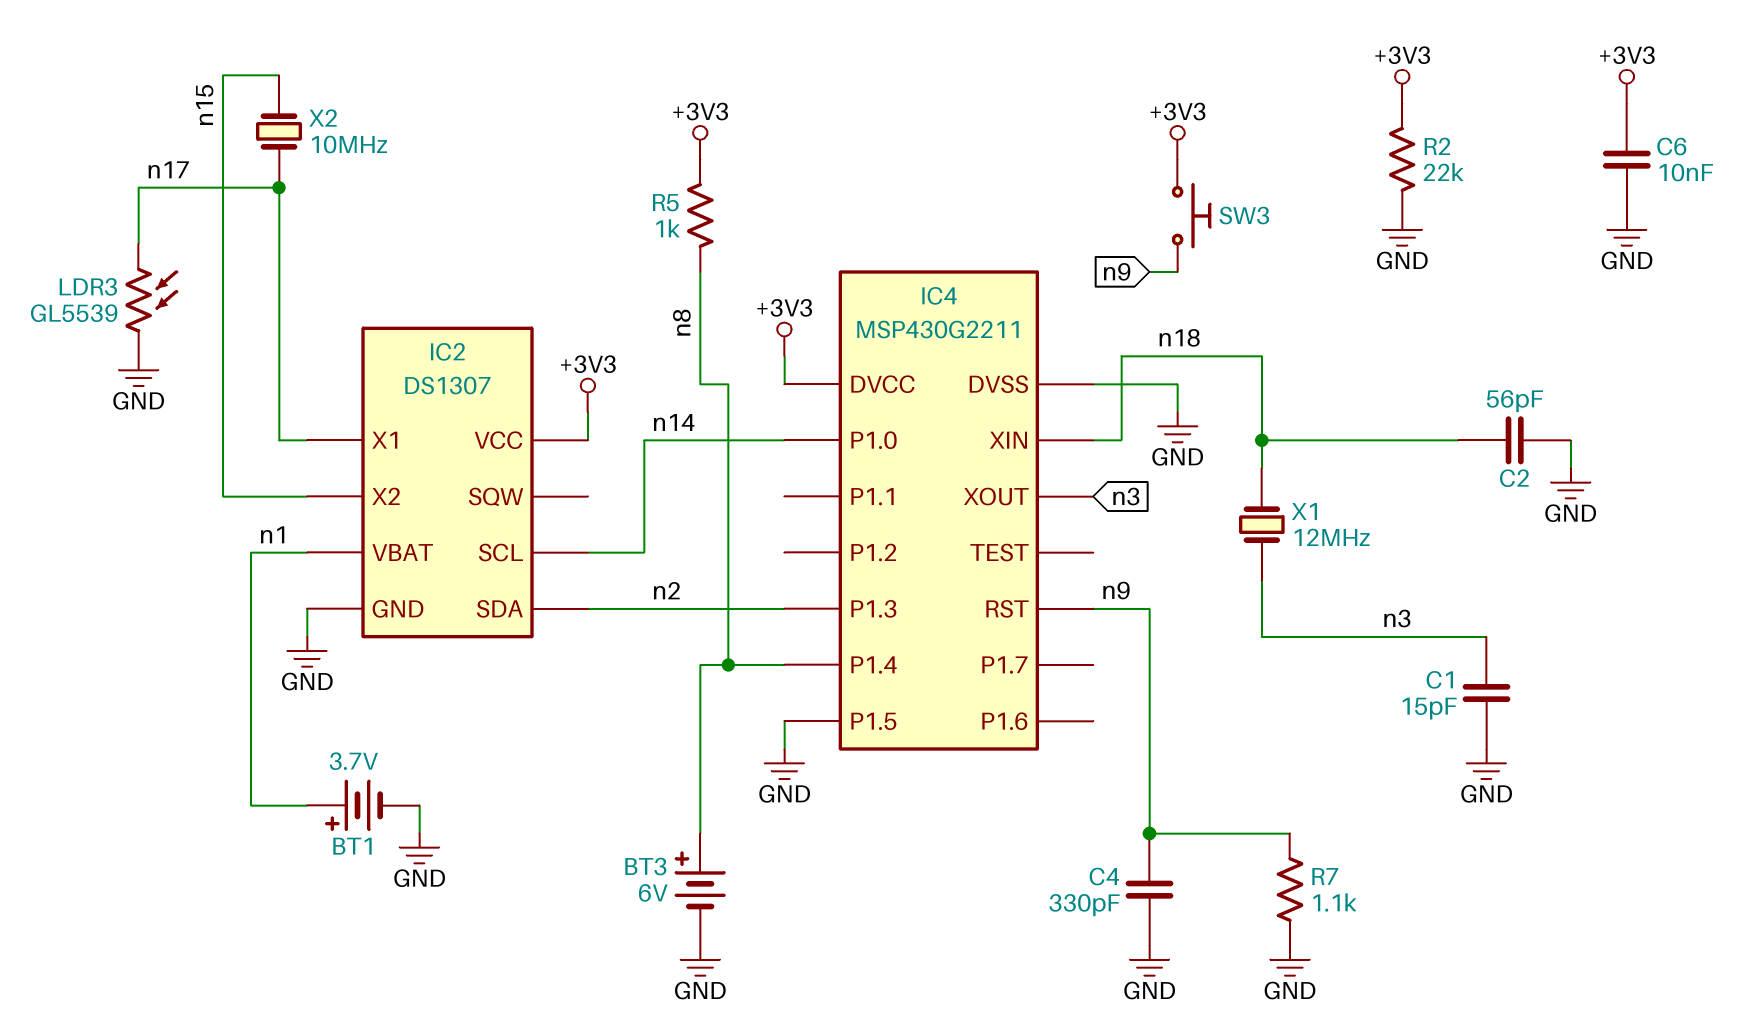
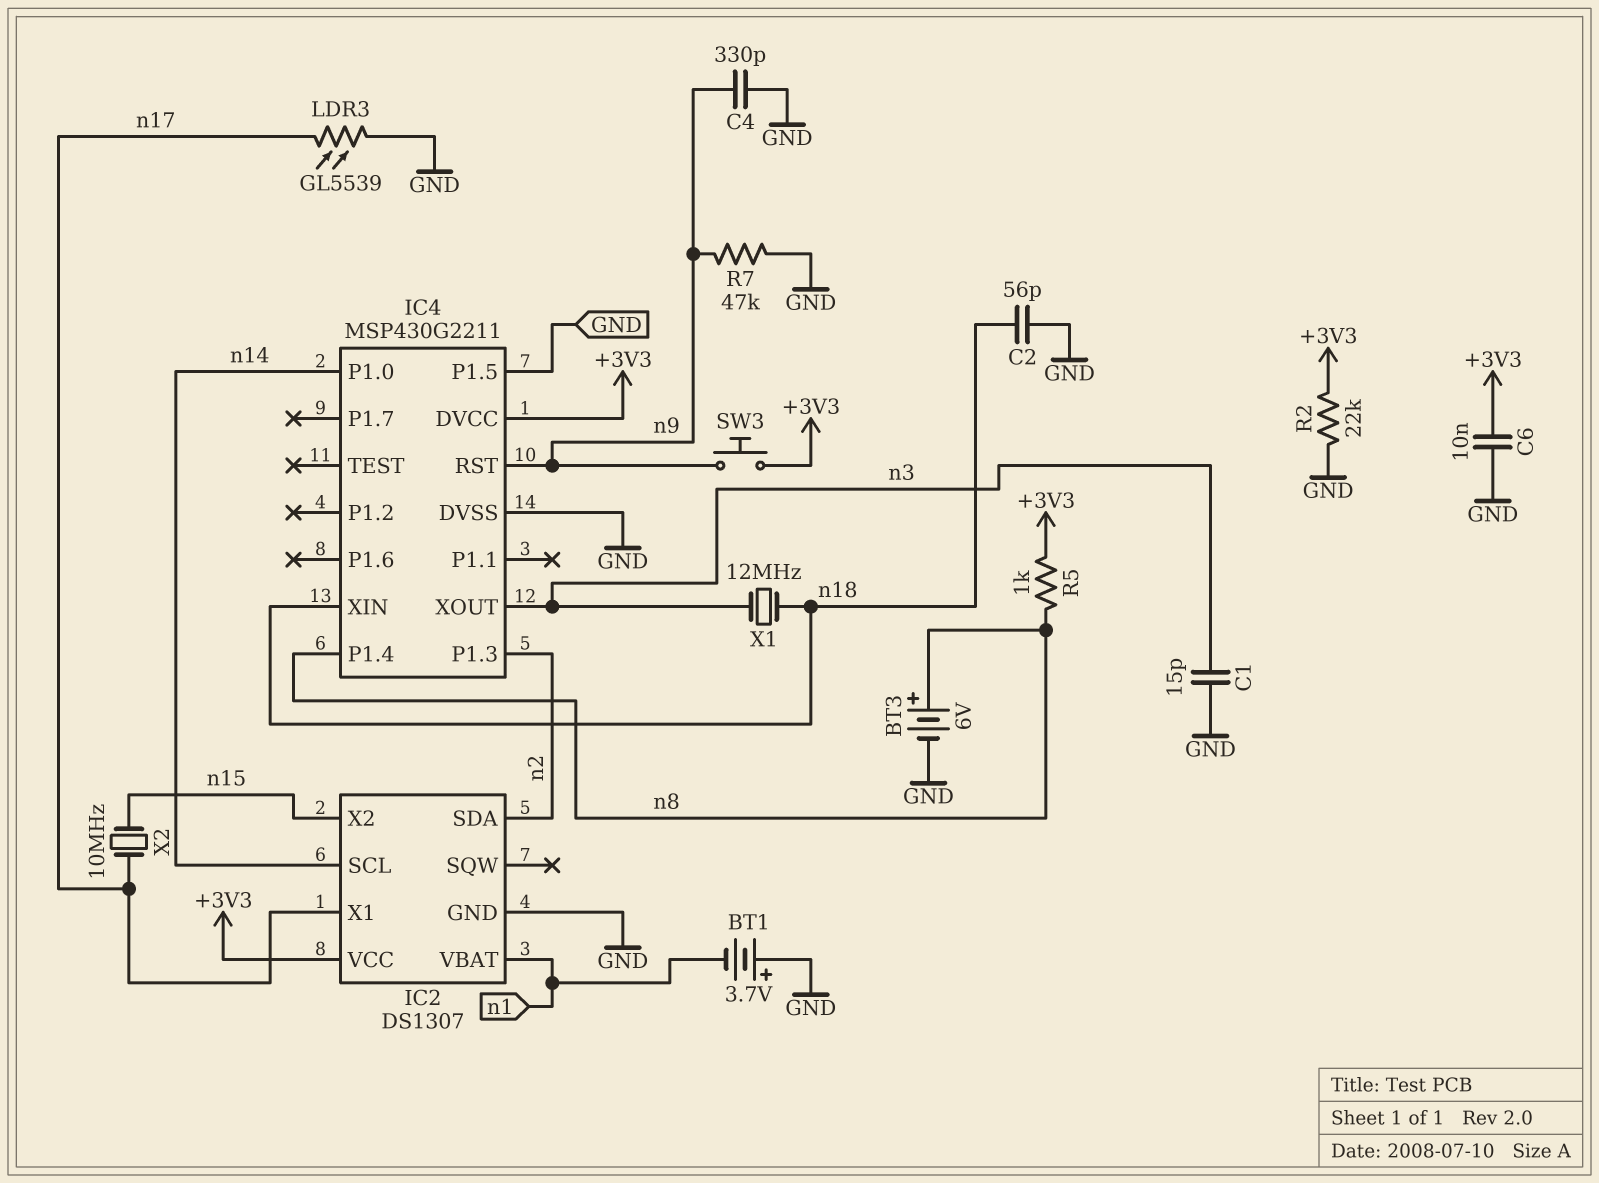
BT1: 3.7V (plus n1, minus GND) -> 3.7V (plus GND, minus n1)
R7: 1.1k (GND, n9) -> 47k (GND, n9)

